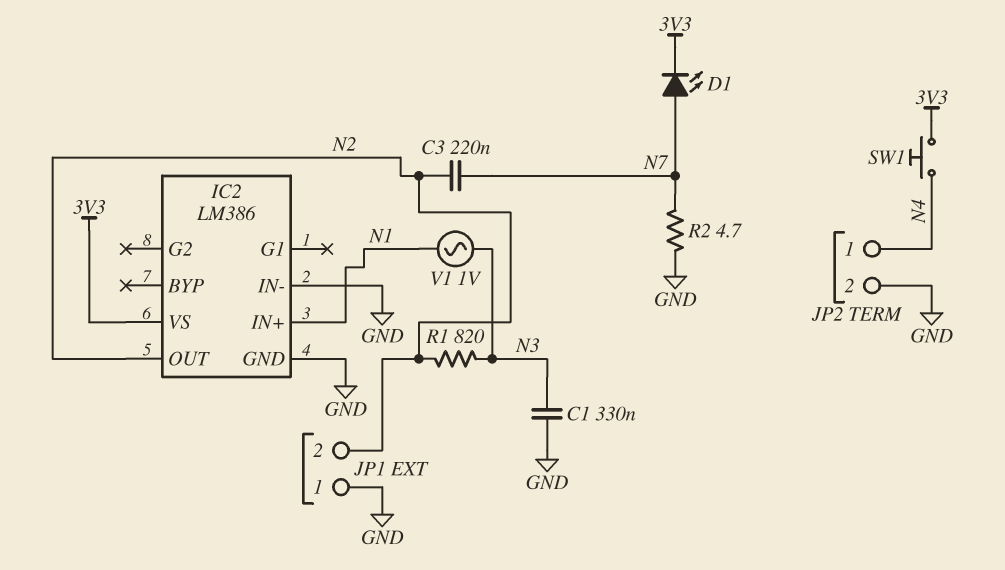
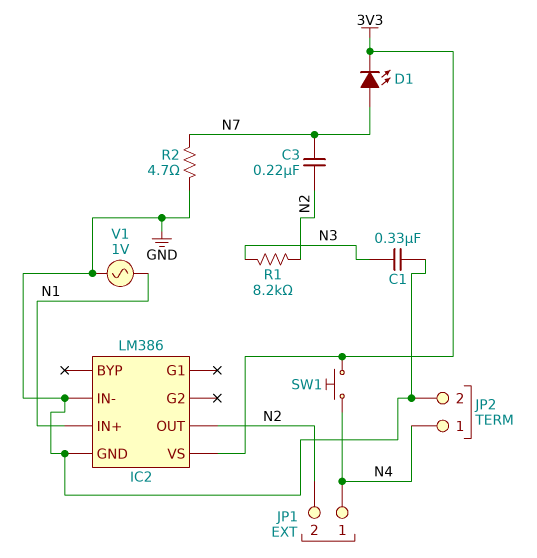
JP1 pin 1: GND -> N4
R1: 820 (N2, N3) -> 8.2k (N2, N3)
V1: AC 1V (N1, N3) -> AC 1V (GND, N1)

